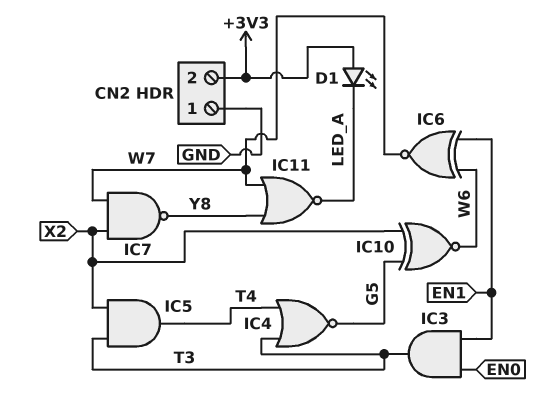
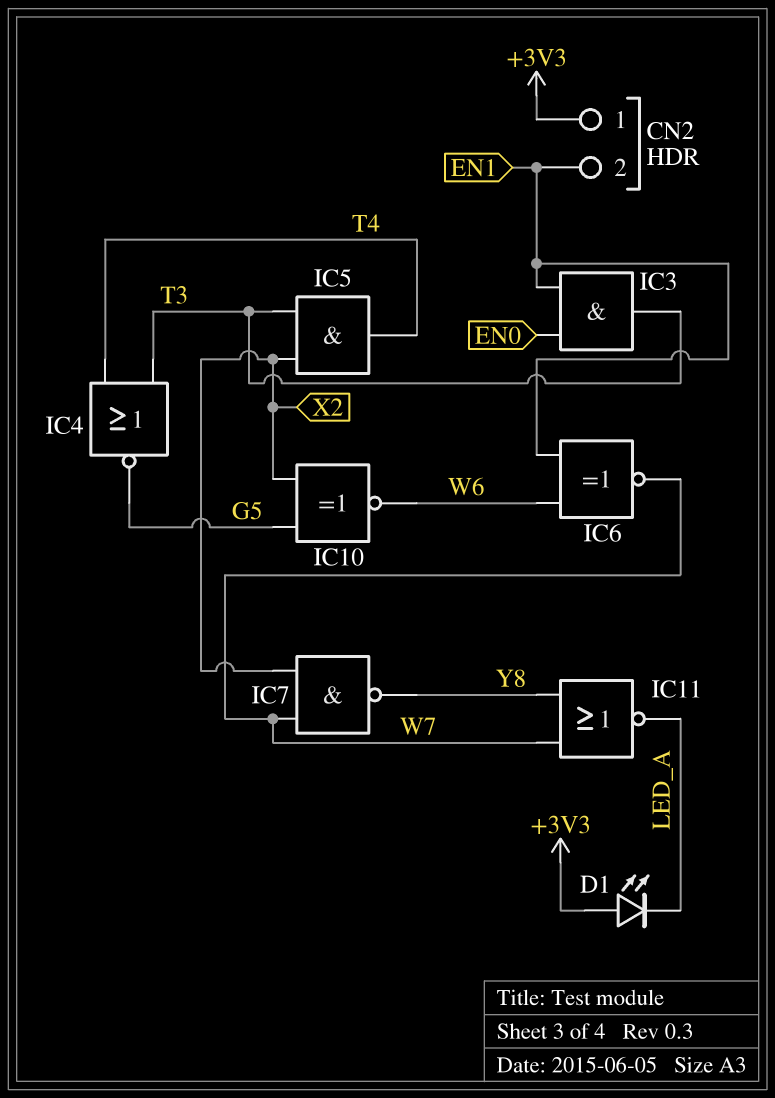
CN2 pin 1: GND -> +3V3
CN2 pin 2: +3V3 -> EN1

